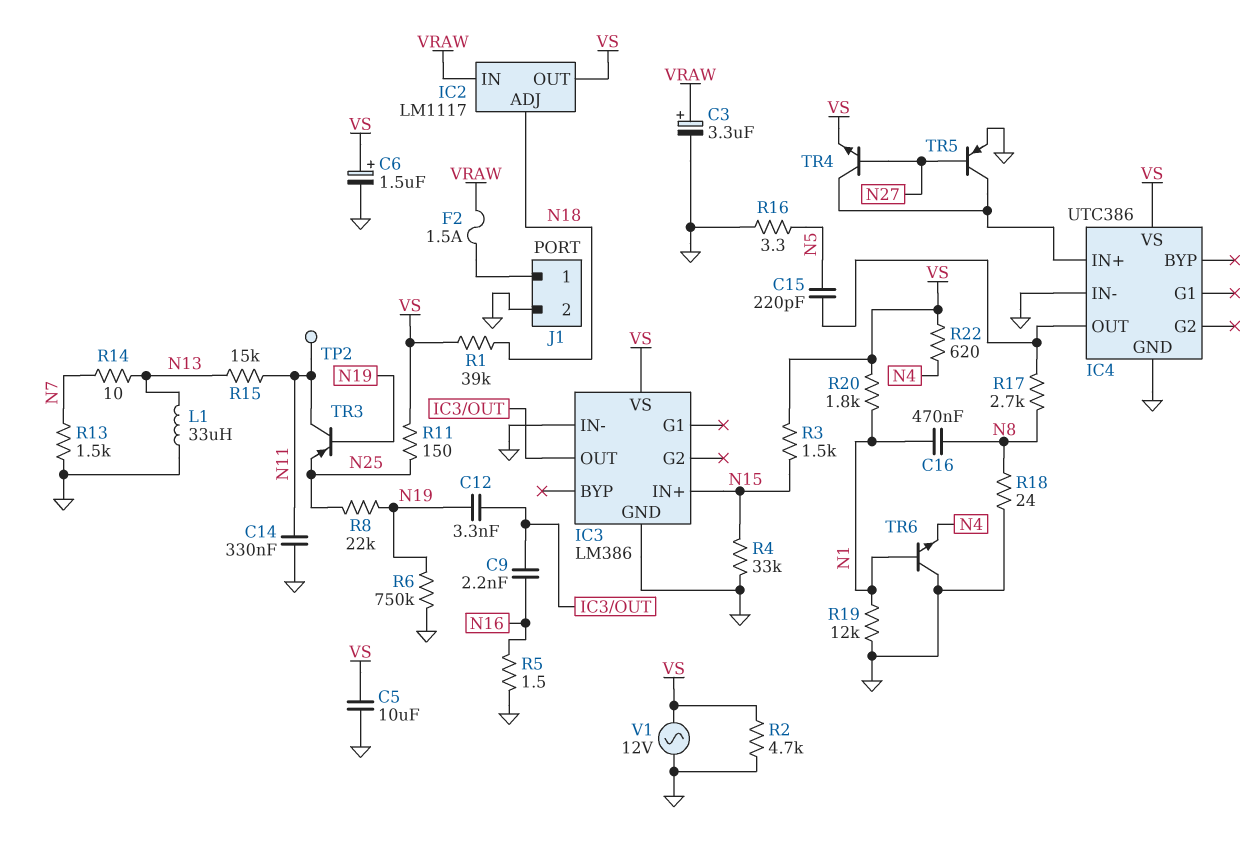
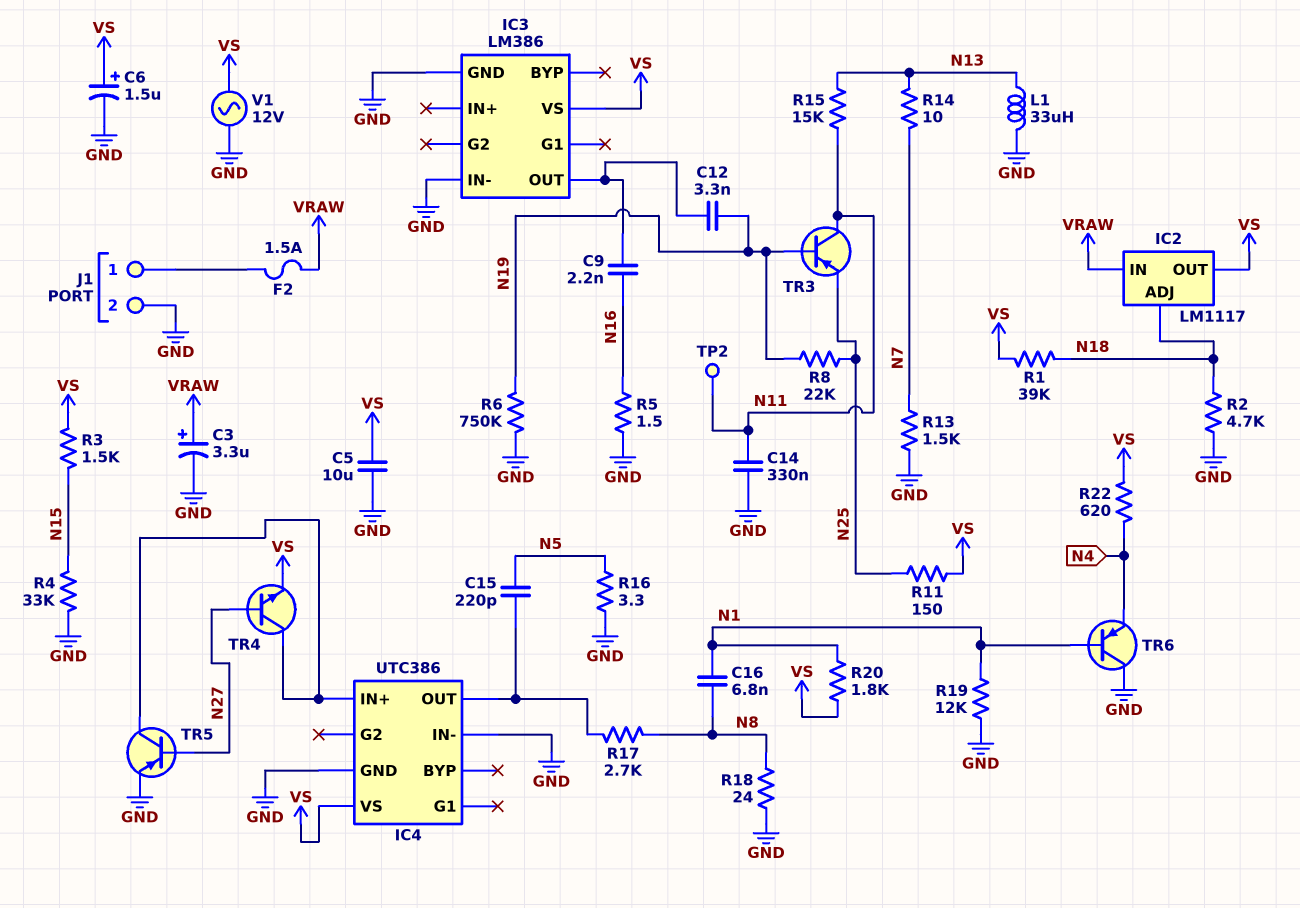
C16: 470nF (N1, N8) -> 6.8nF (N1, N8)
IC3 pin IN+: N15 -> none
R2: 4.7k (GND, VS) -> 4.7k (GND, N18)
TR6: NPN (B N1, C GND, E N4) -> PNP (B N1, C GND, E N4)

